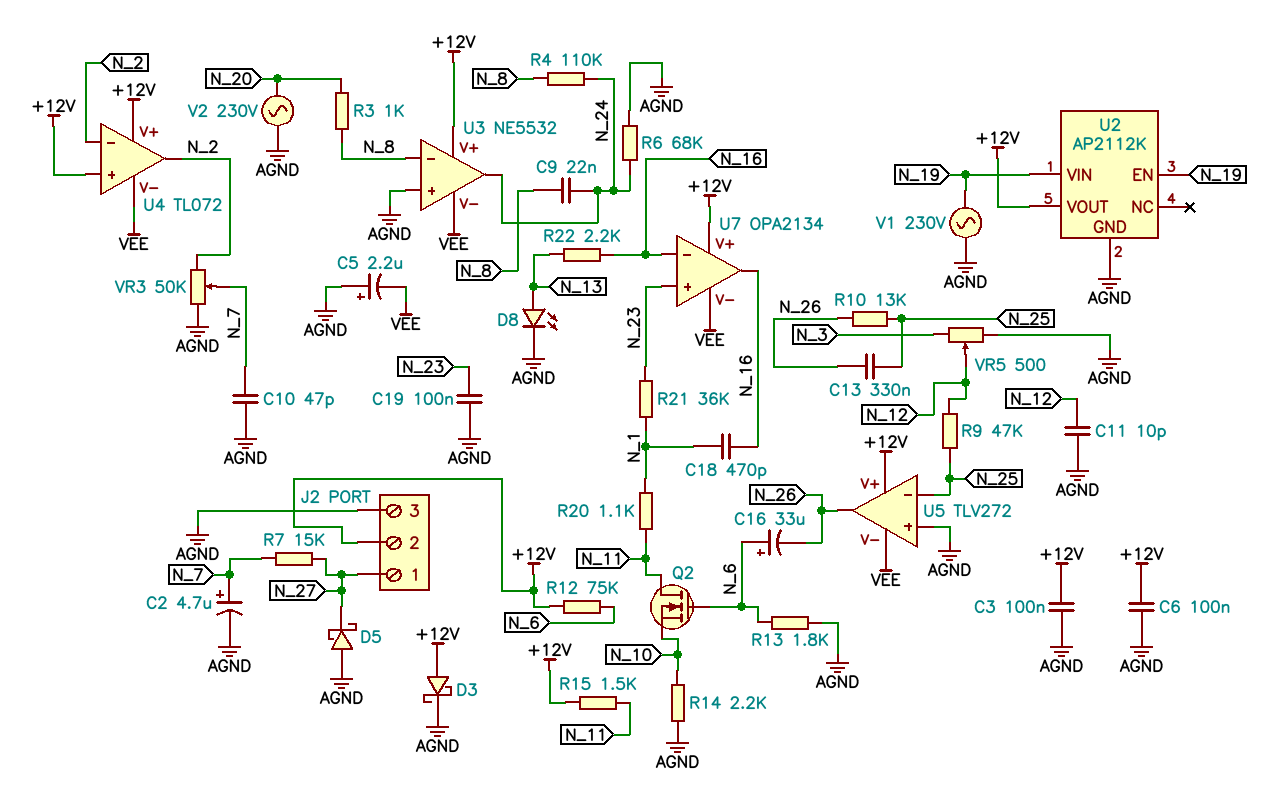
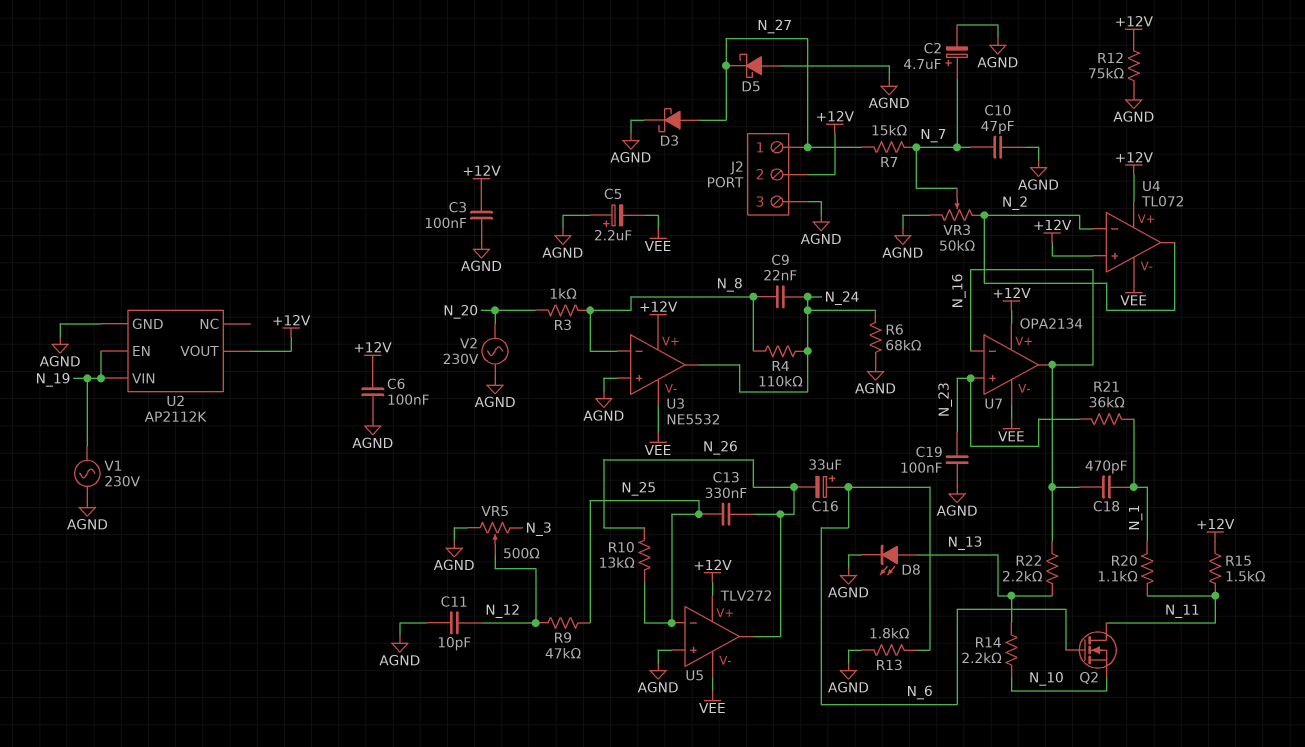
D3: schottky (A +12V, K AGND) -> schottky (A N_27, K AGND)
R12: 75k (+12V, N_6) -> 75k (+12V, AGND)
R14: 2.2k (AGND, N_10) -> 2.2k (N_10, N_13)

